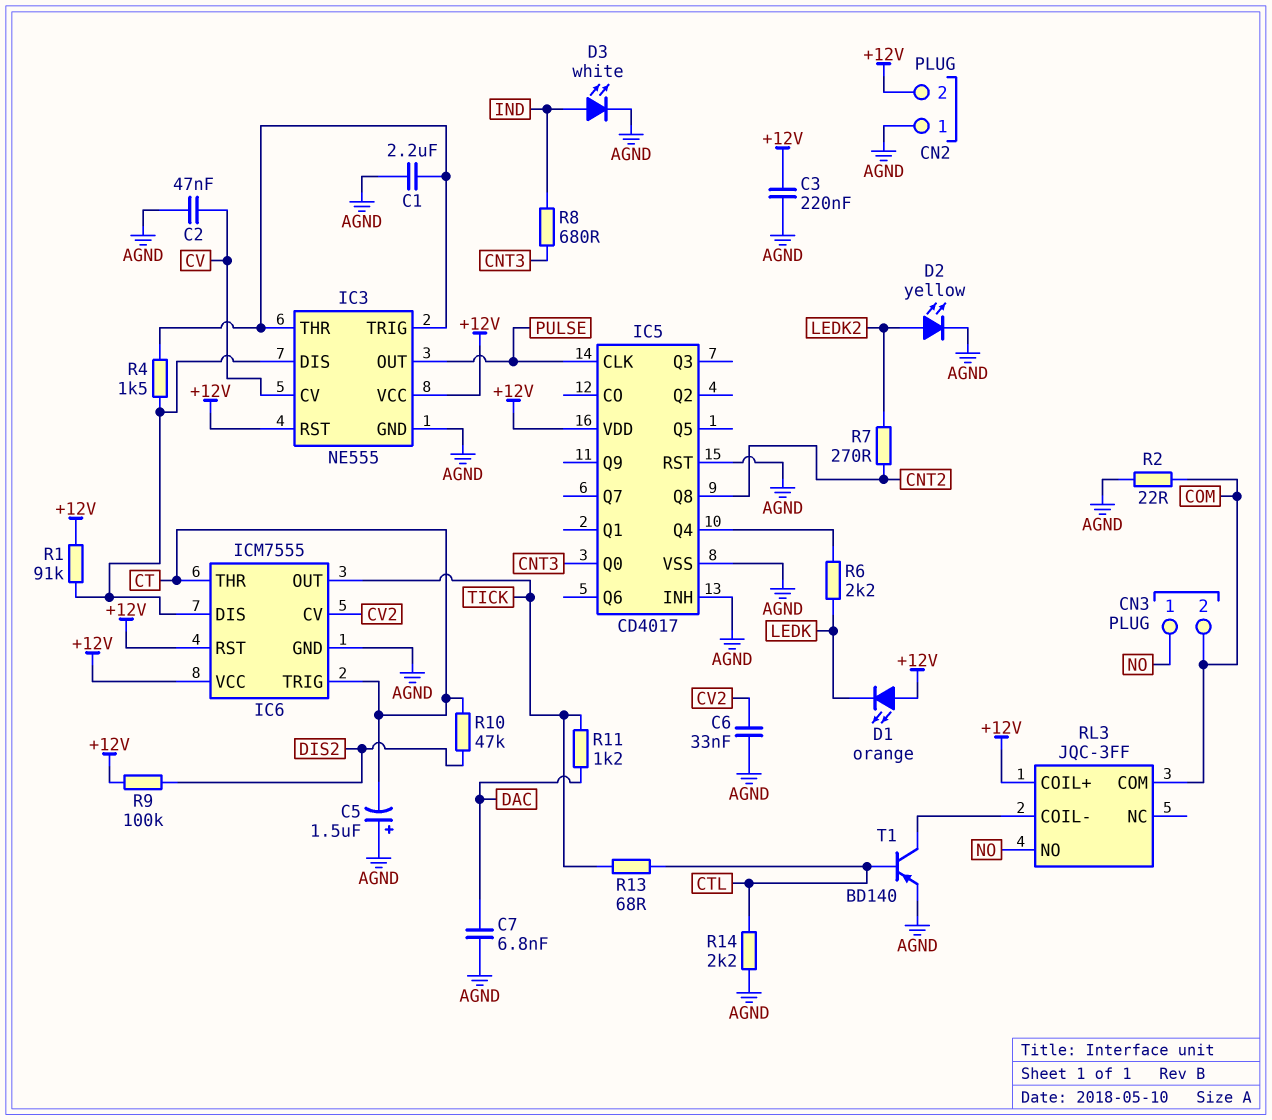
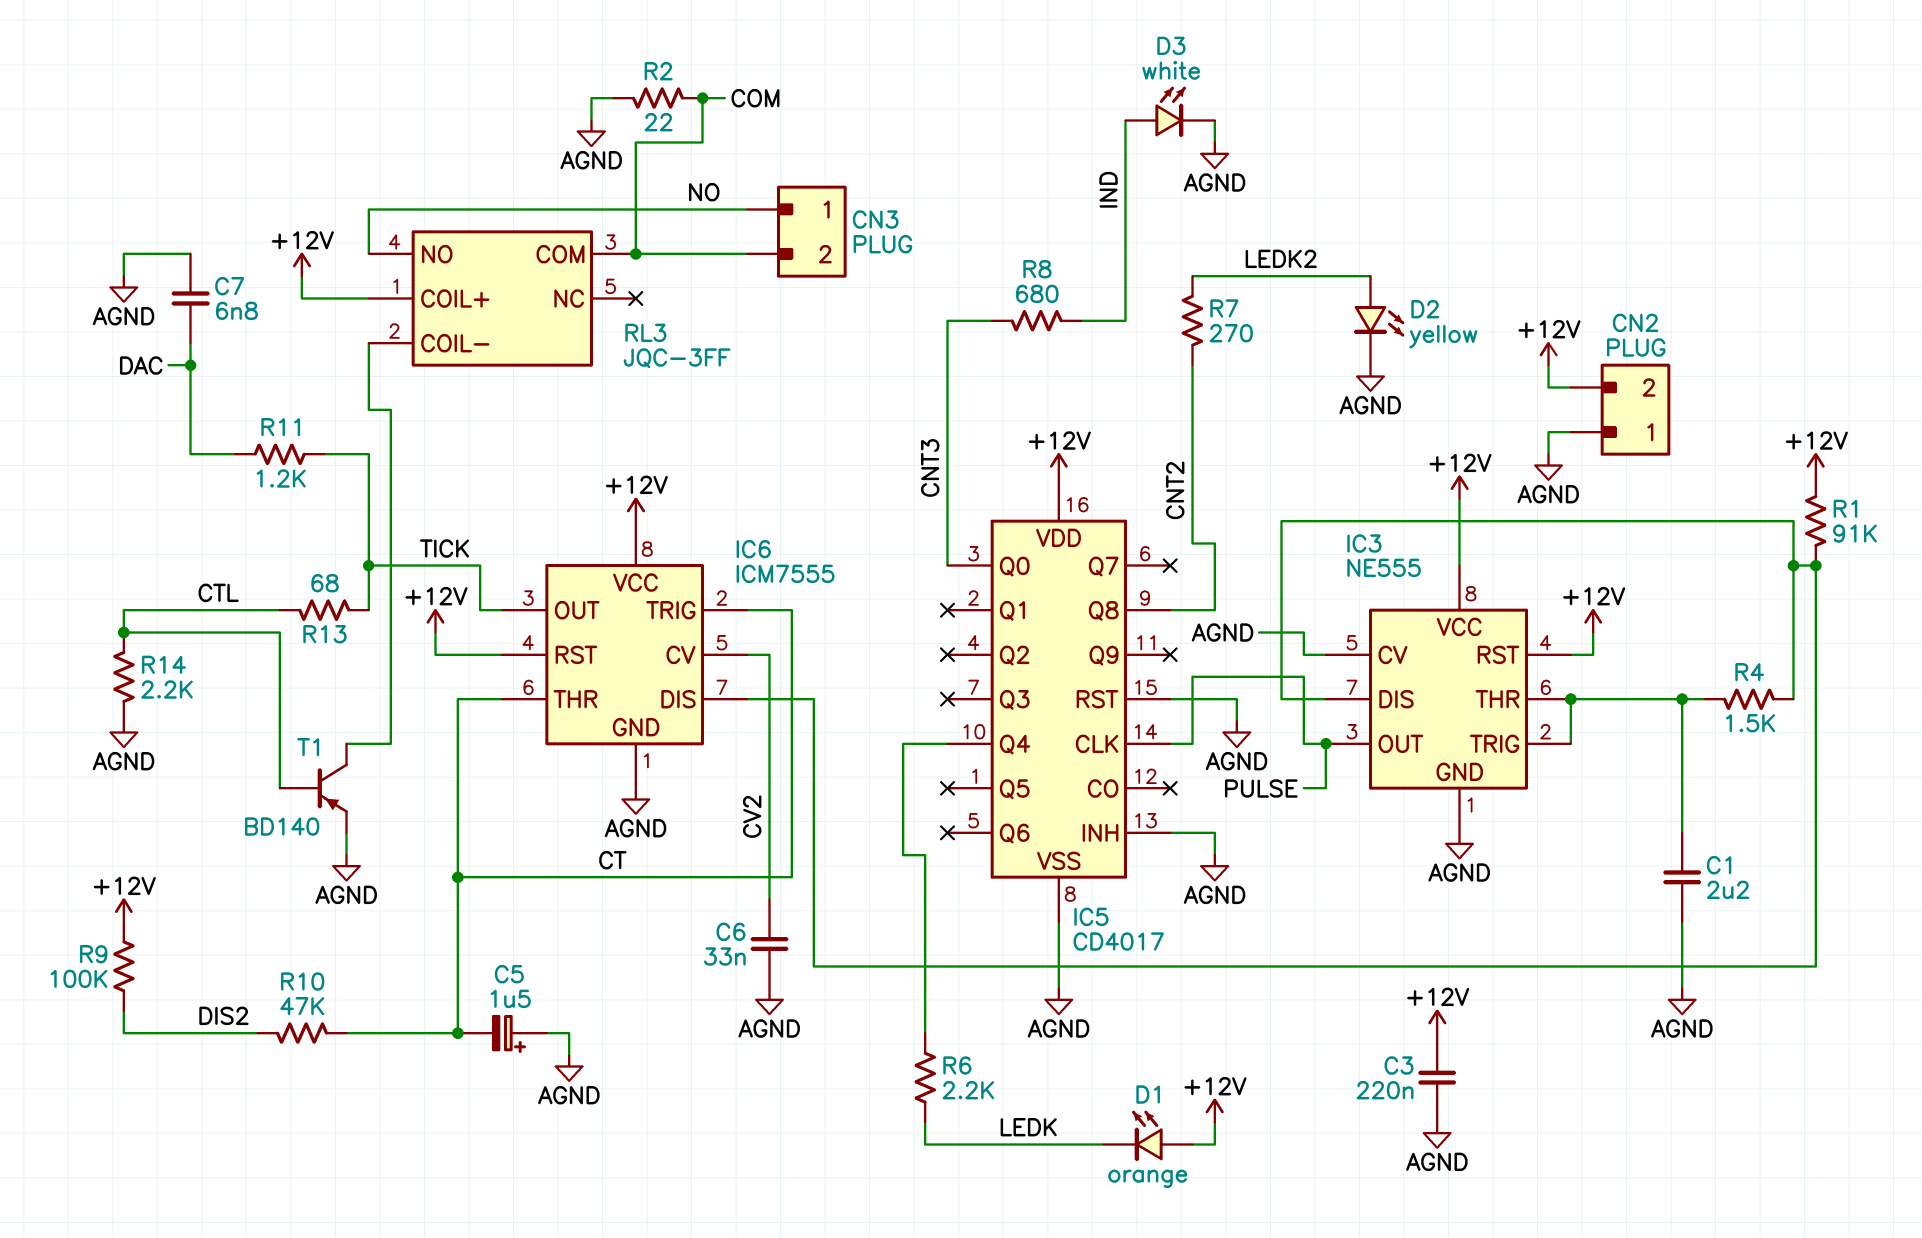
C2: 47nF (AGND, CV) -> none
IC3 pin CV: CV -> AGND

